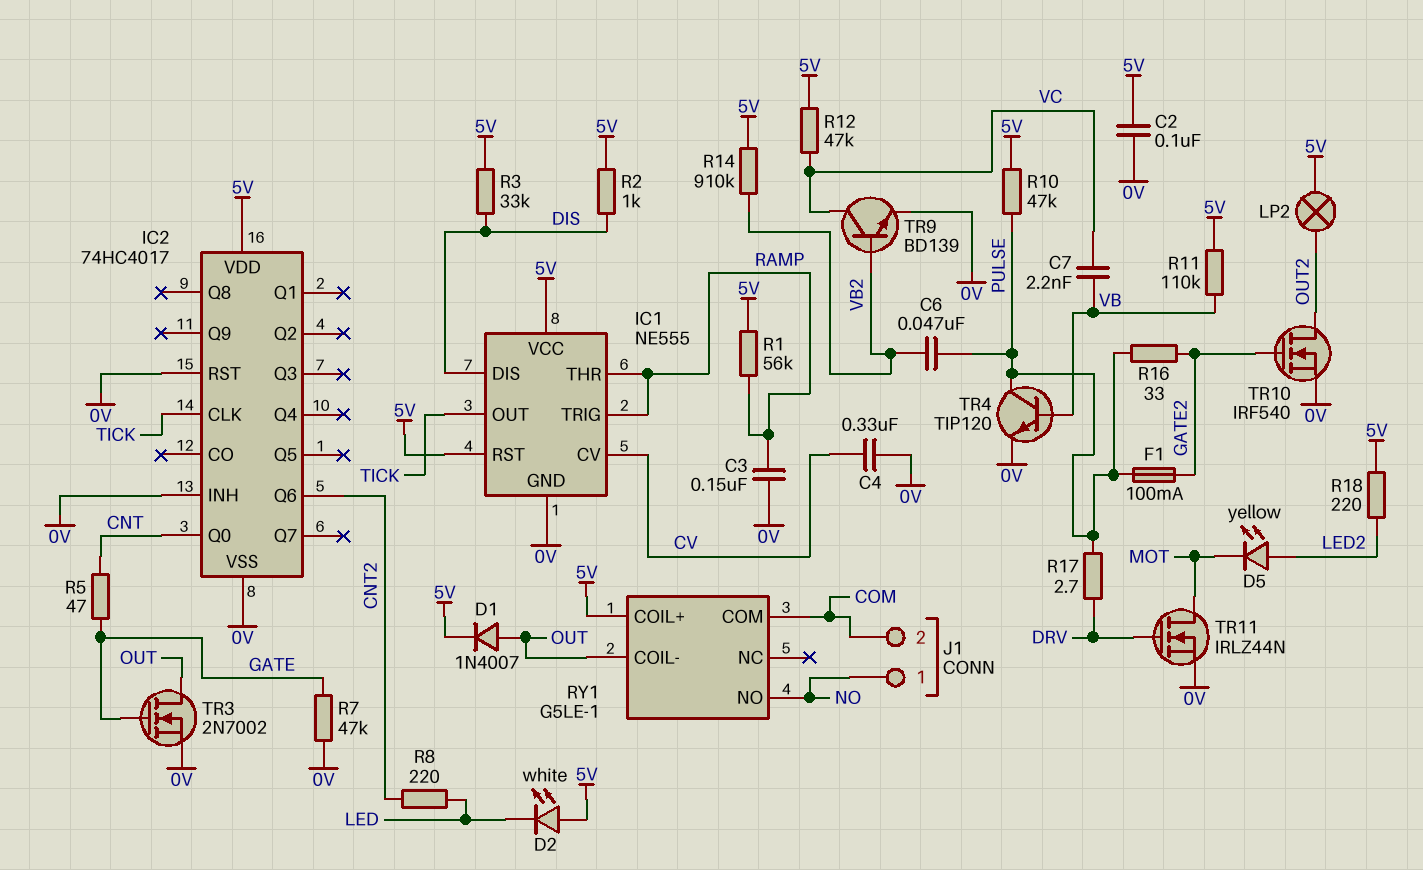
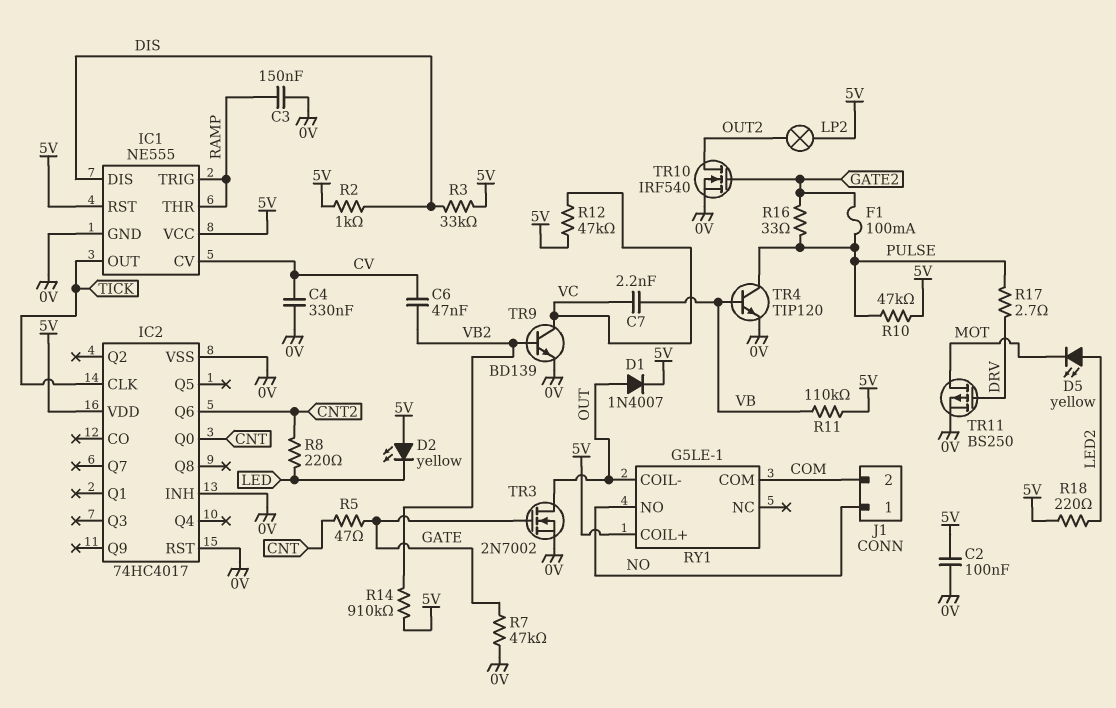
C6: 47nF (PULSE, VB2) -> 47nF (CV, VB2)
D2: LED white (A 5V, K LED) -> LED yellow (A 5V, K LED)
R1: 56k (5V, RAMP) -> none
TR11: NMOS IRLZ44N (G DRV, D MOT, S 0V) -> PMOS BS250 (G DRV, D MOT, S 0V)

